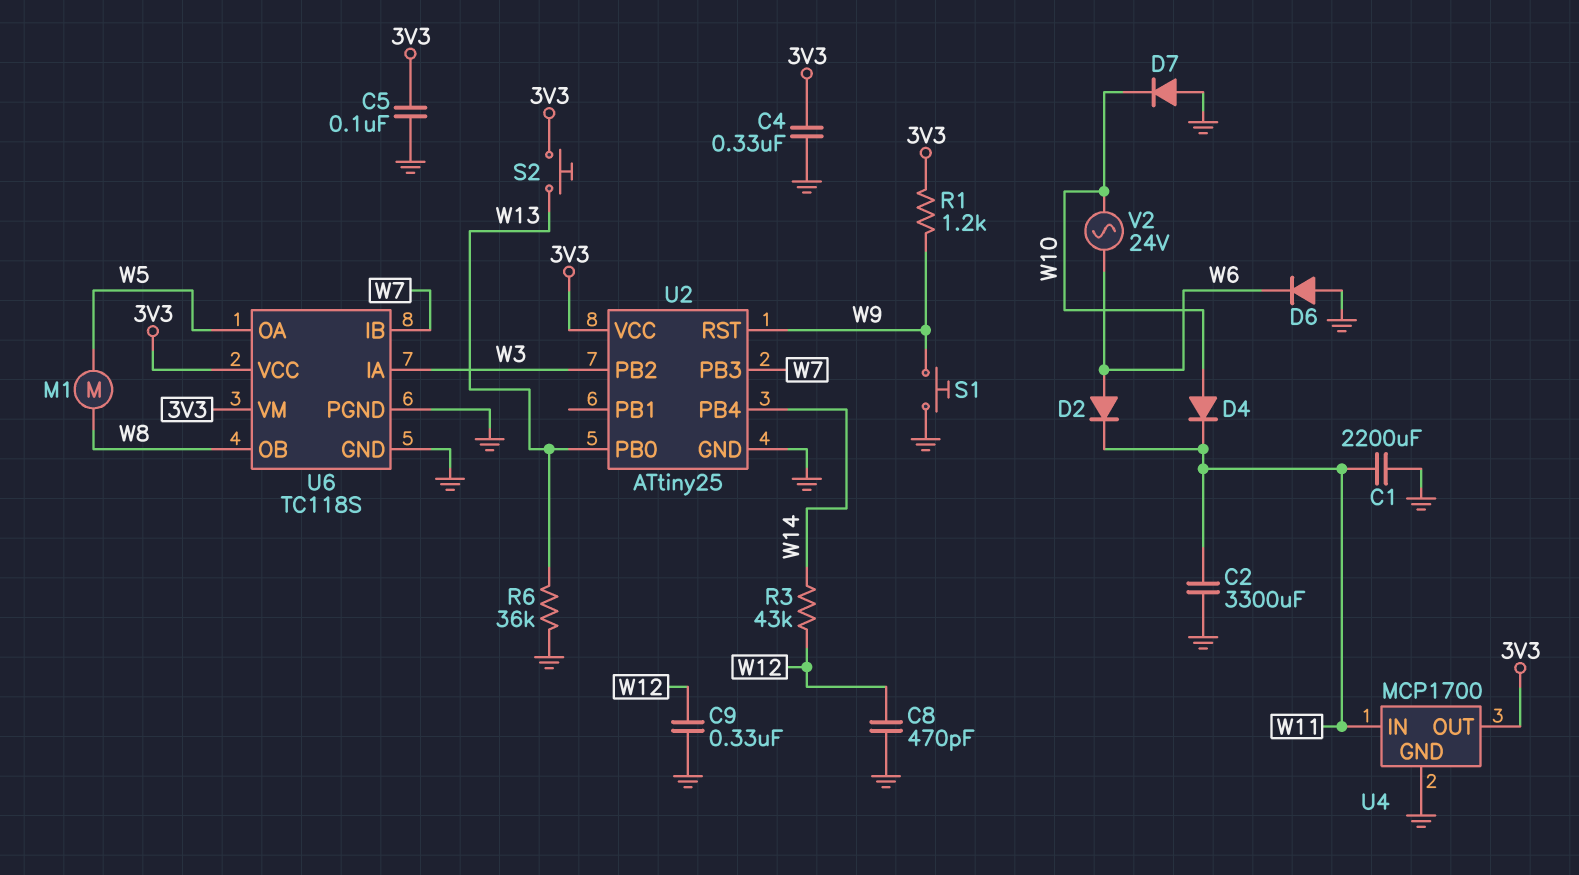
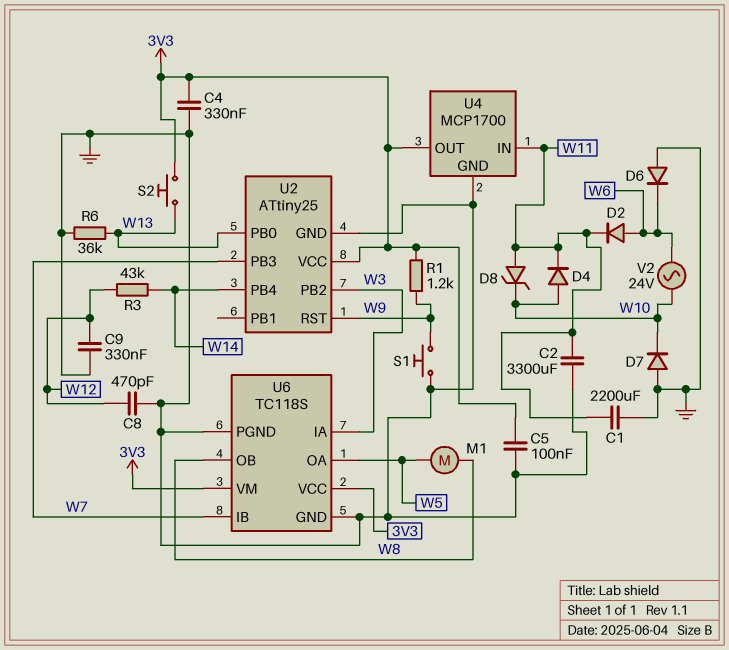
D8: none -> zener (A W11, K W10)

